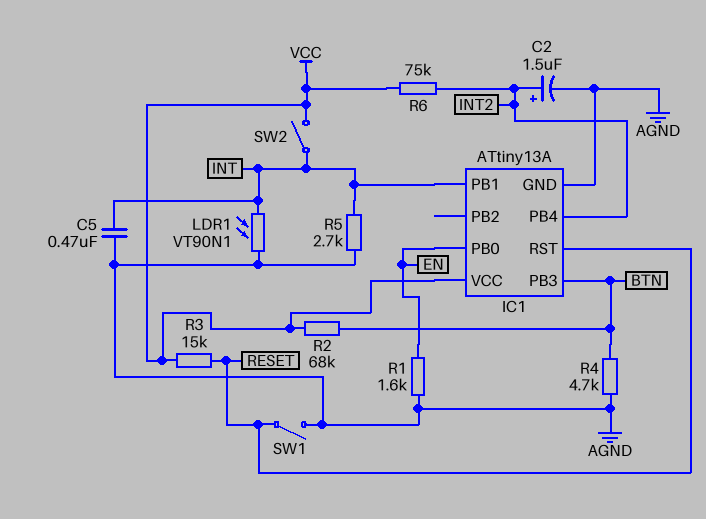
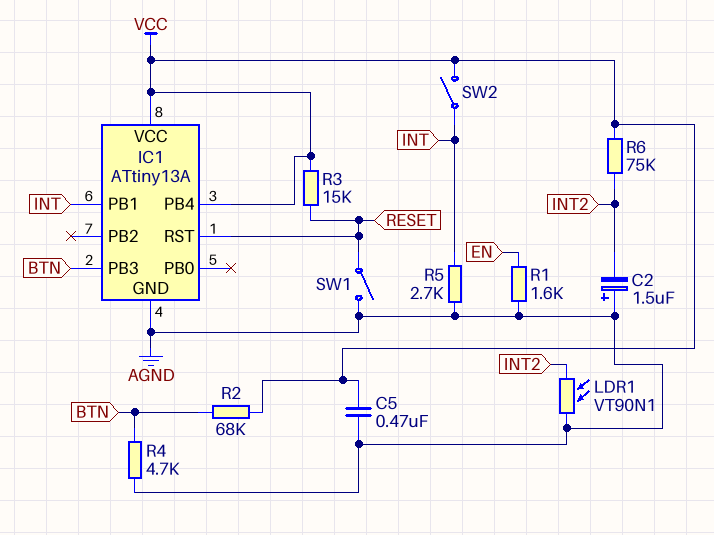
C2: 1.5uF (plus INT2, minus AGND) -> 1.5uF (plus AGND, minus INT2)
C5: 470nF (AGND, INT) -> 470nF (AGND, VCC)
IC1 pin PB0: EN -> none
IC1 pin PB4: INT2 -> VCC
LDR1: VT90N1 (AGND, INT) -> VT90N1 (AGND, INT2)

